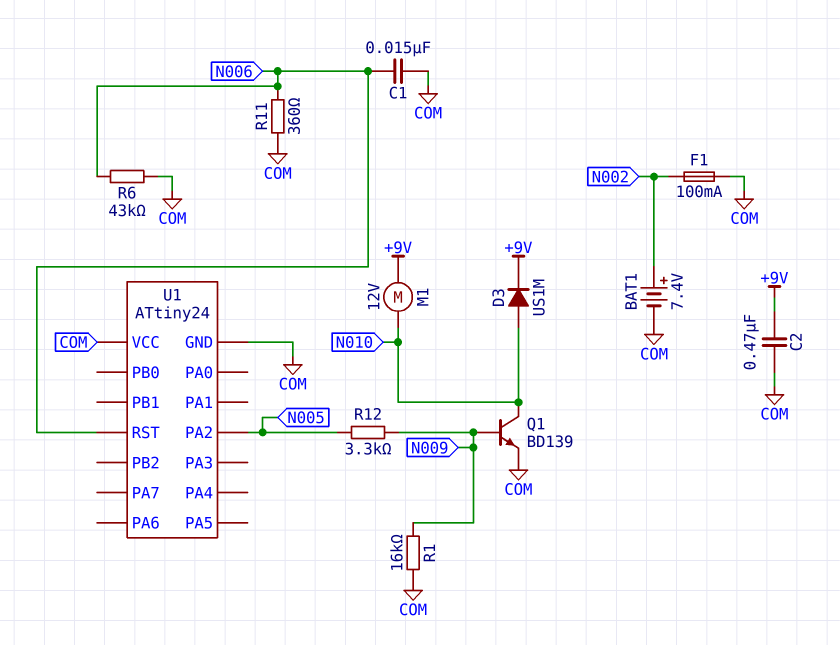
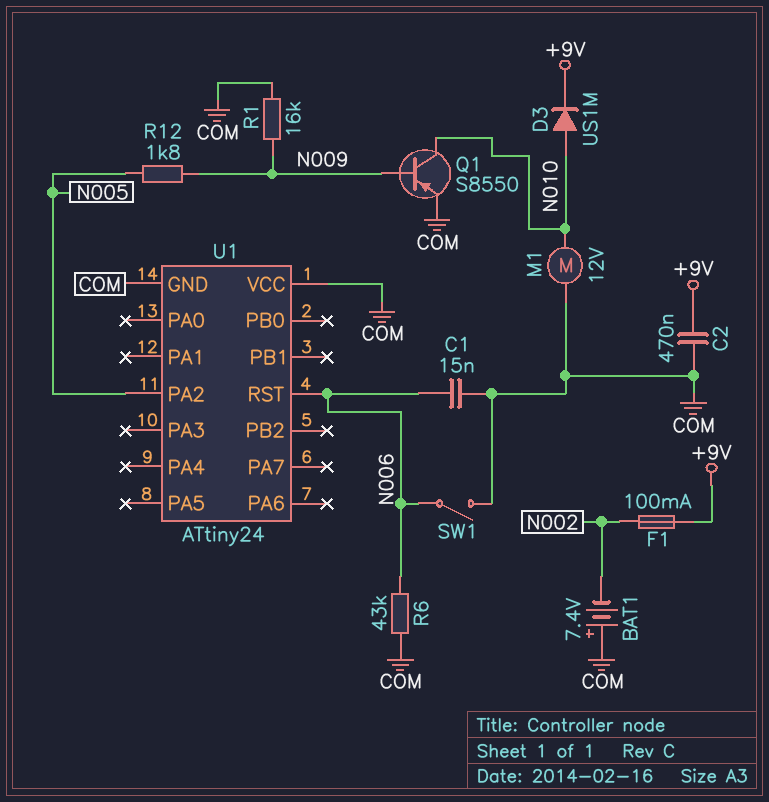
BAT1: 7.4V (plus N002, minus COM) -> 7.4V (plus COM, minus N002)
F1: 100mA (COM, N002) -> 100mA (+9V, N002)
M1: motor 12V (+9V, N010) -> motor 12V (COM, N010)
Q1: NPN BD139 (B N009, C N010, E COM) -> PNP S8550 (B N009, C N010, E COM)
R11: 360 (COM, N006) -> none
R12: 3.3k (N005, N009) -> 1.8k (N005, N009)
SW1: none -> switch (COM, N006)

